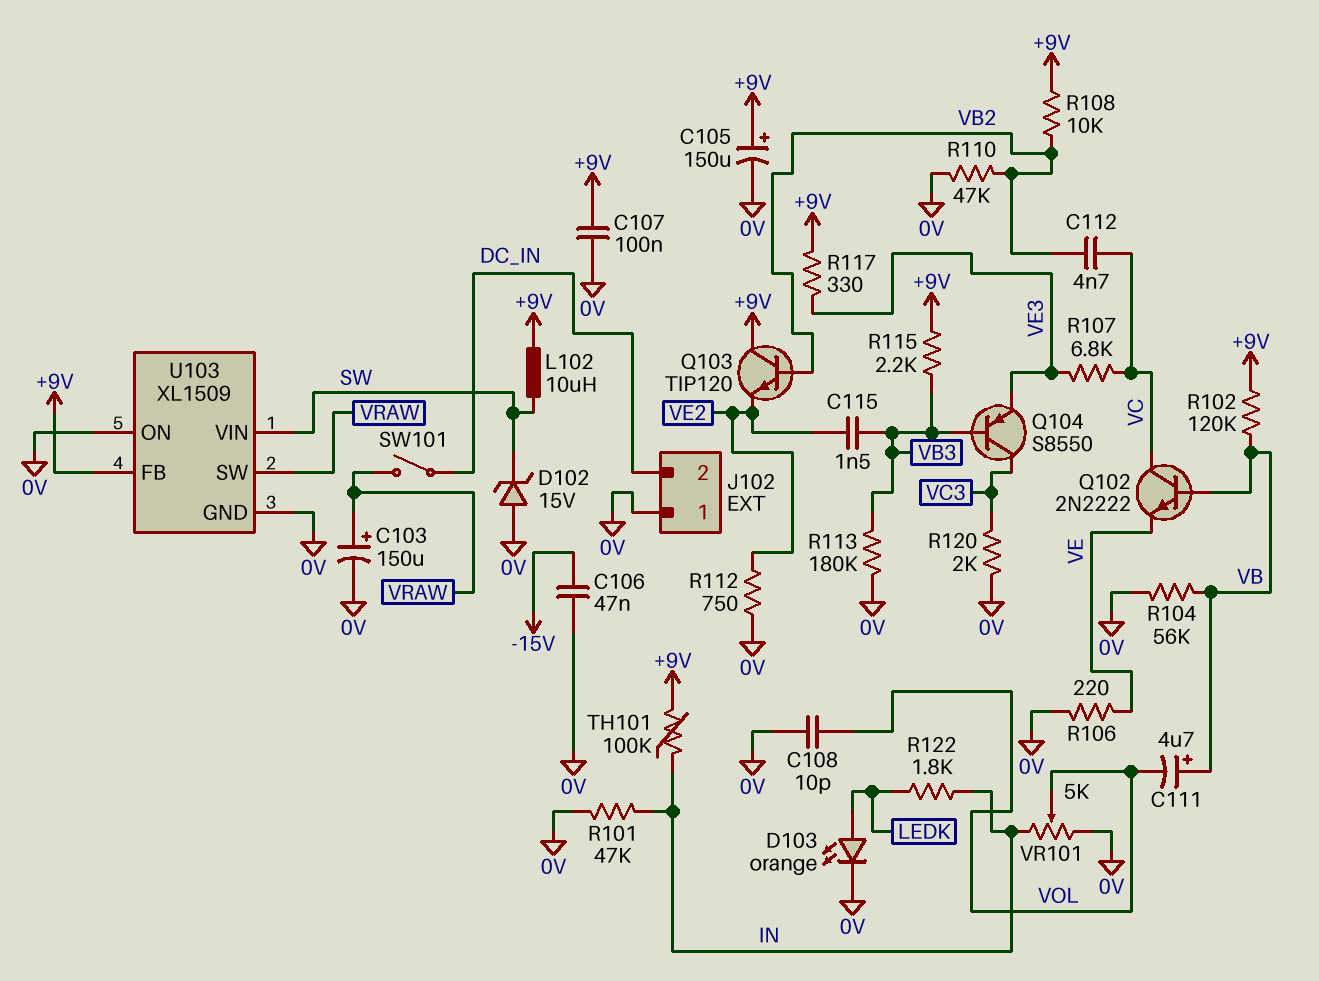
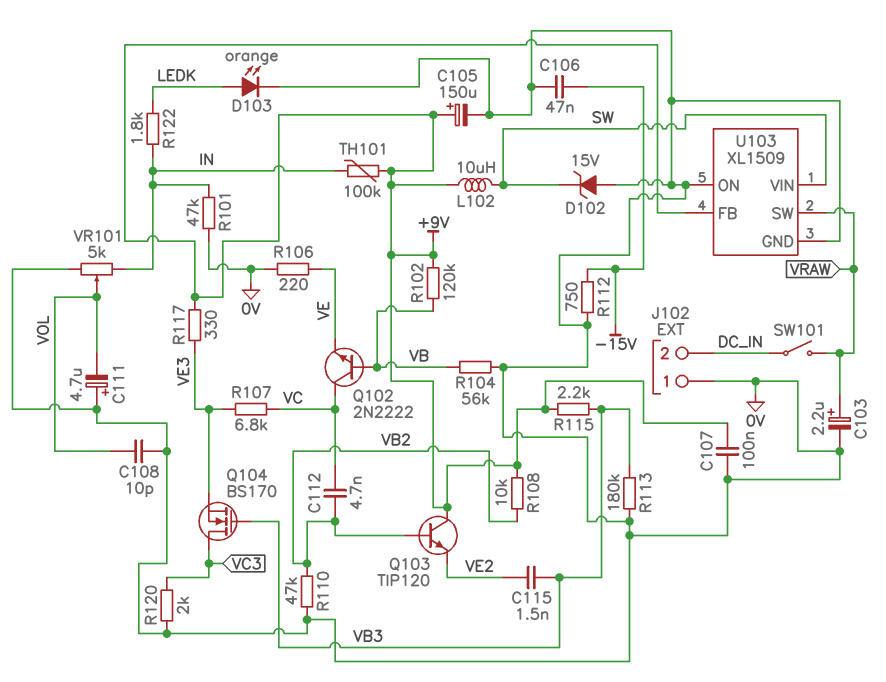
C103: 150uF (plus VRAW, minus 0V) -> 2.2uF (plus VRAW, minus 0V)
C111: 4.7uF (plus VB, minus VOL) -> 4.7uF (plus 0V, minus VOL)
Q104: PNP S8550 (B VB3, C VC3, E VE3) -> NMOS BS170 (G VB3, D VC3, S VE3)
R112: 750 (0V, VE2) -> 750 (-15V, 0V)

